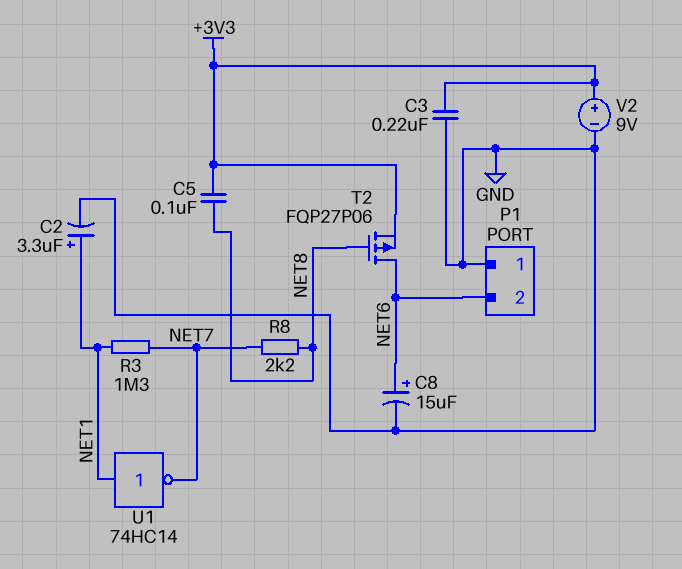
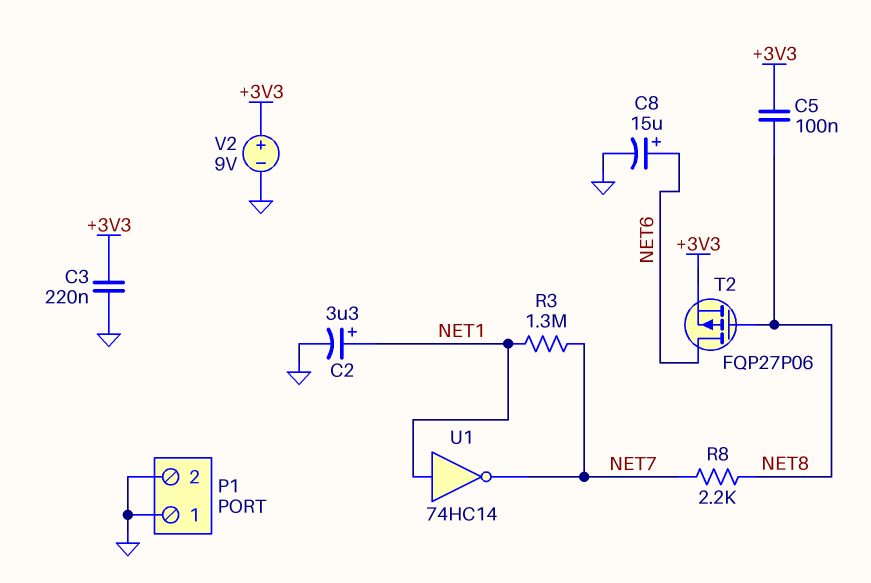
P1 pin 2: NET6 -> GND

